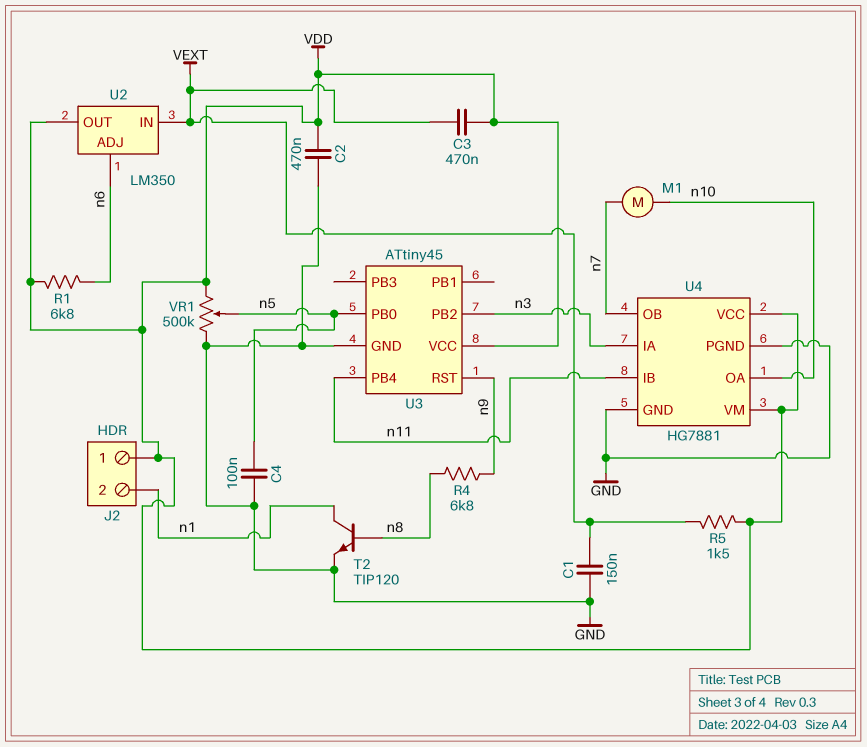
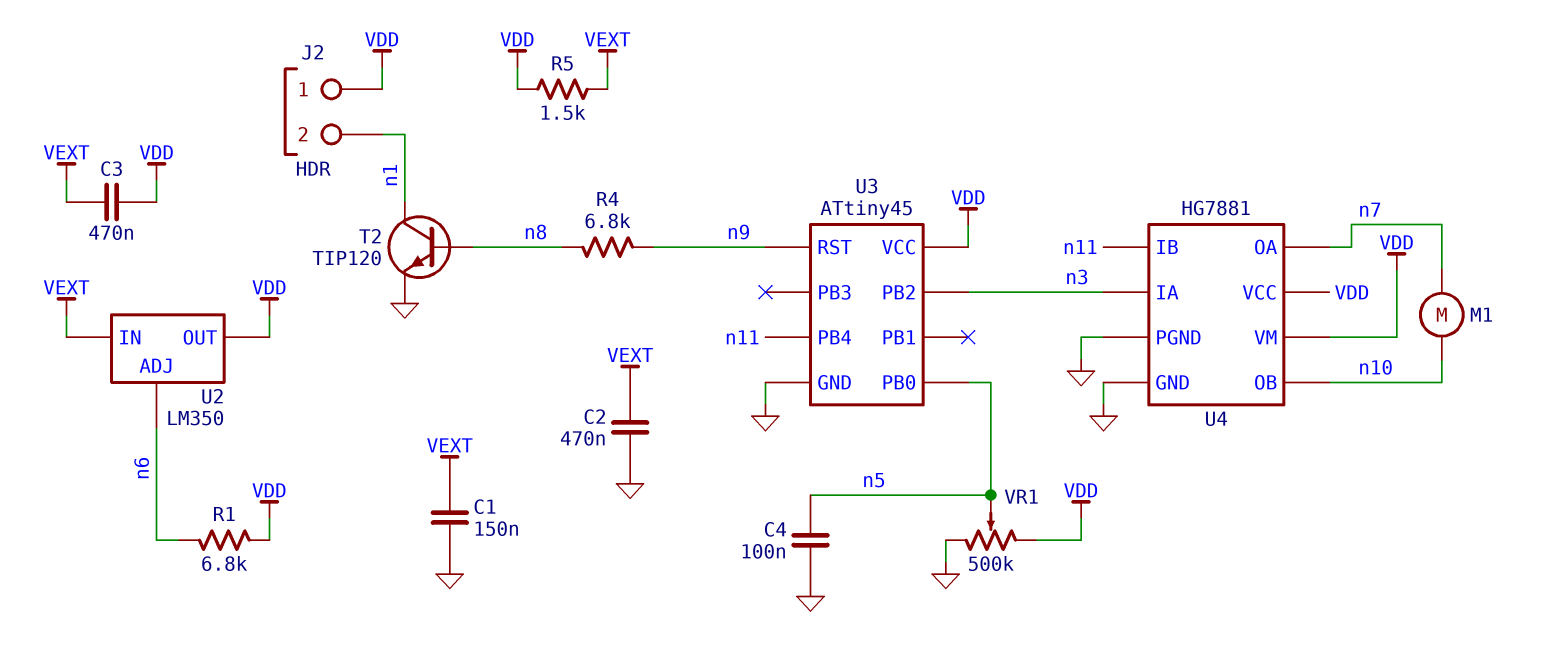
C2: 470nF (GND, VDD) -> 470nF (GND, VEXT)
U4 pin OA: n10 -> n7
U4 pin OB: n7 -> n10

